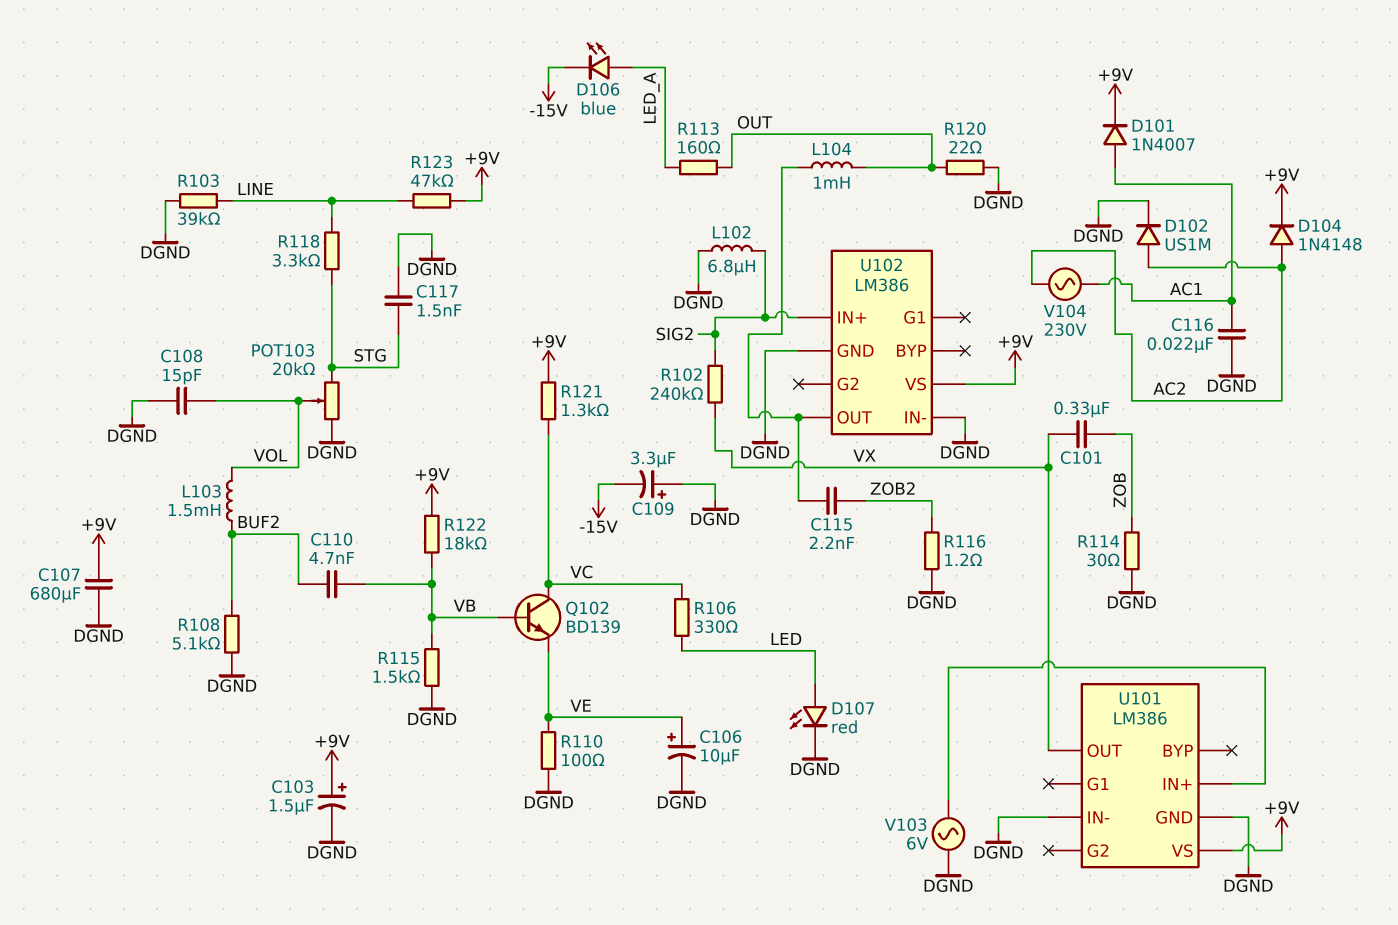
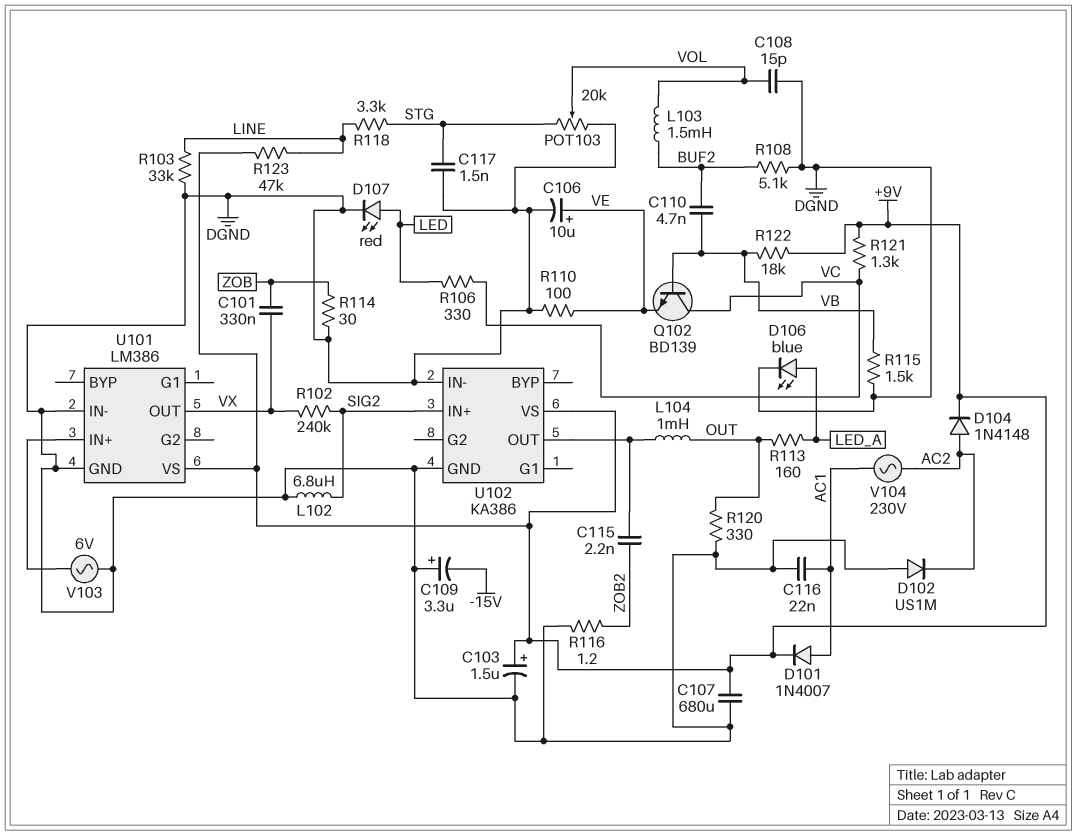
D102: diode US1M (A AC2, K DGND) -> diode US1M (A DGND, K AC2)
D106: LED blue (A LED_A, K -15V) -> LED blue (A LED_A, K DGND)
R103: 39k (DGND, LINE) -> 33k (DGND, LINE)
R120: 22 (DGND, OUT) -> 330 (DGND, OUT)
U102: LM386 -> KA386

